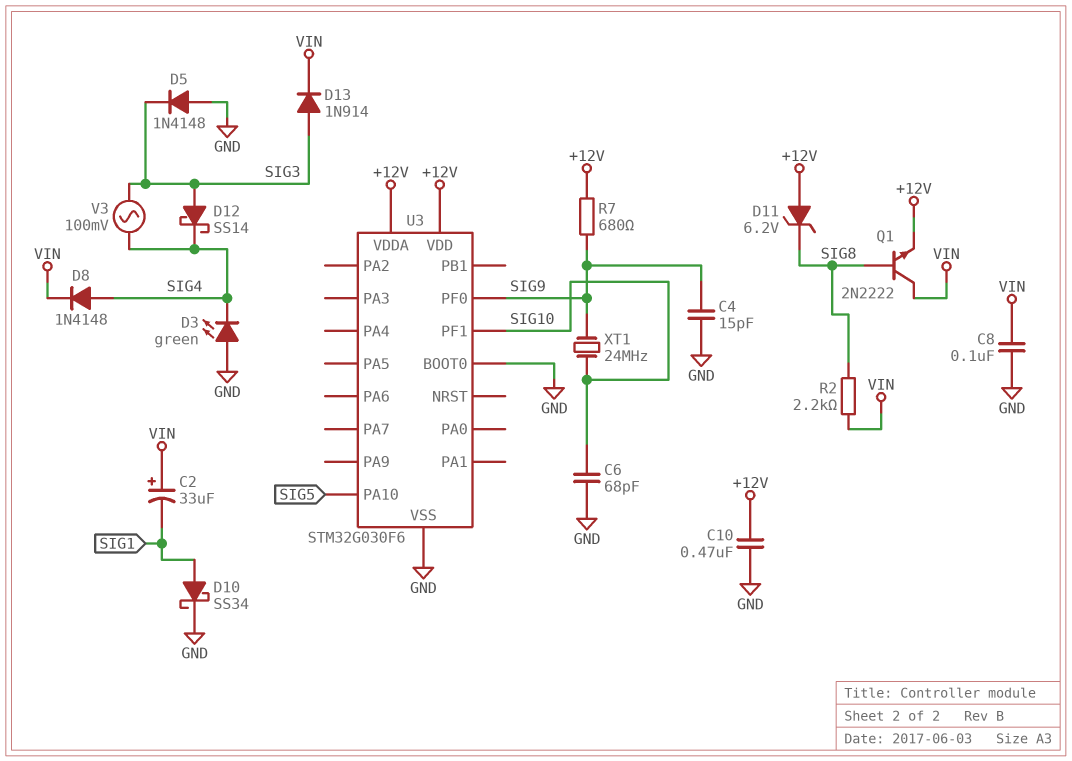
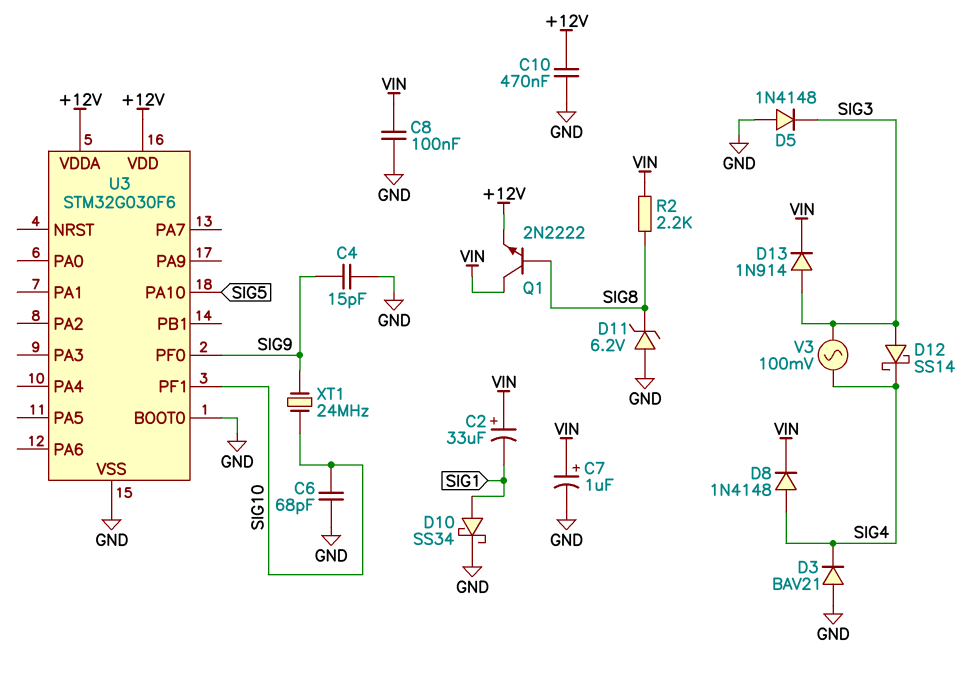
C7: none -> 1uF (plus VIN, minus GND)
D3: LED green (A GND, K SIG4) -> diode BAV21 (A GND, K SIG4)
D11: zener 6.2V (A +12V, K SIG8) -> zener 6.2V (A GND, K SIG8)
R7: 680 (+12V, SIG9) -> none

